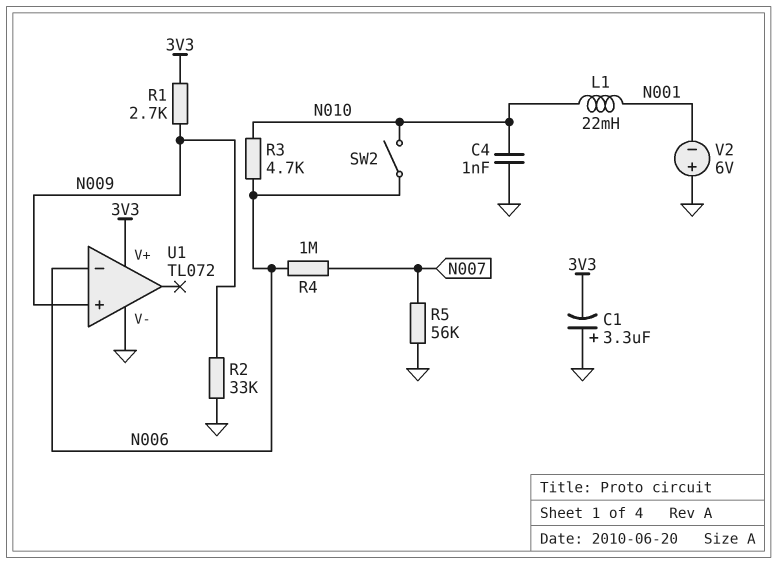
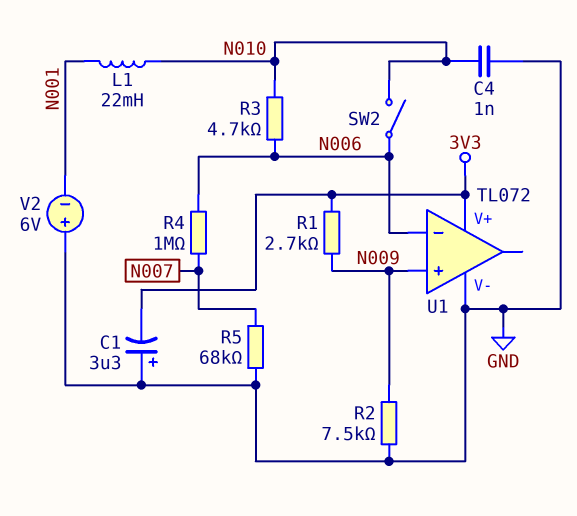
R2: 33k (GND, N009) -> 7.5k (GND, N009)
R5: 56k (GND, N007) -> 68k (GND, N007)

